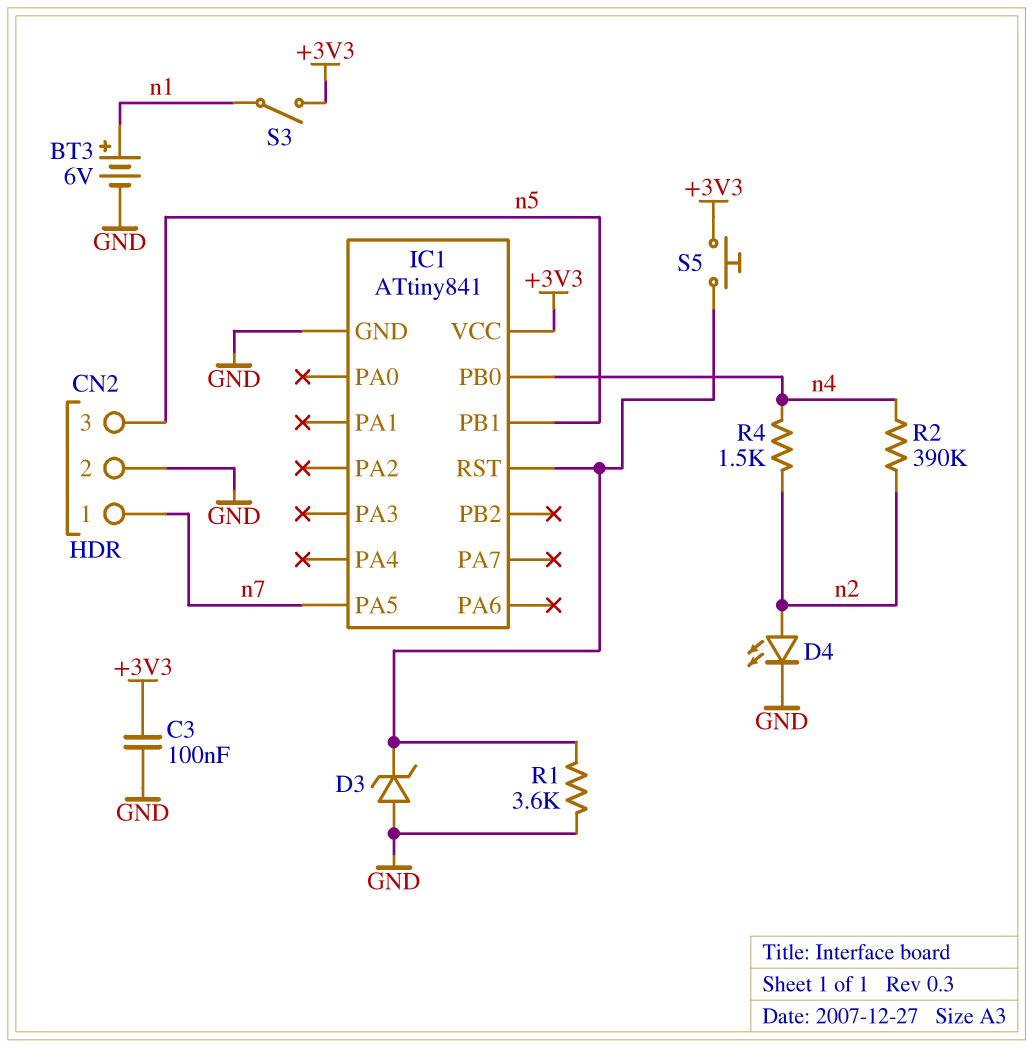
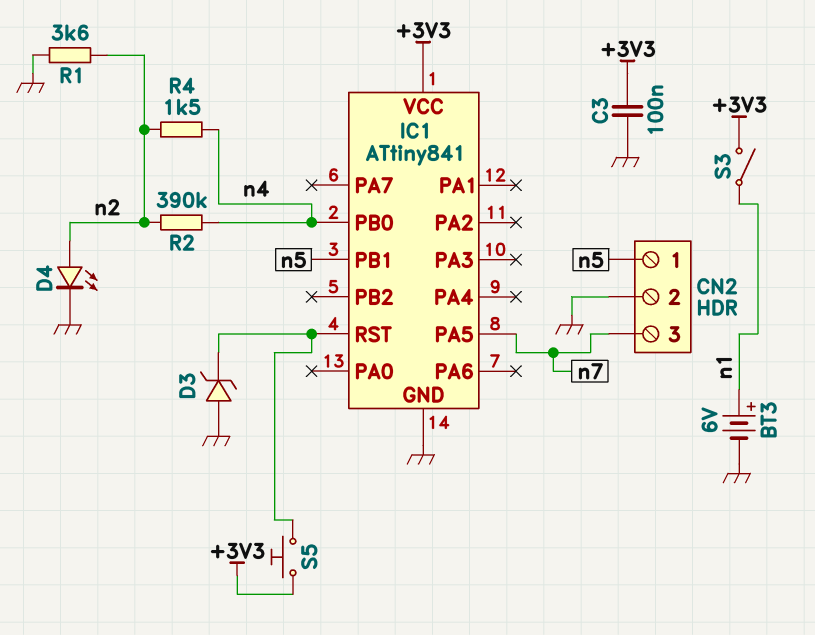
CN2 pin 1: n7 -> n5
CN2 pin 3: n5 -> n7
R1: 3.6k (GND, IC1/RST) -> 3.6k (GND, n2)

